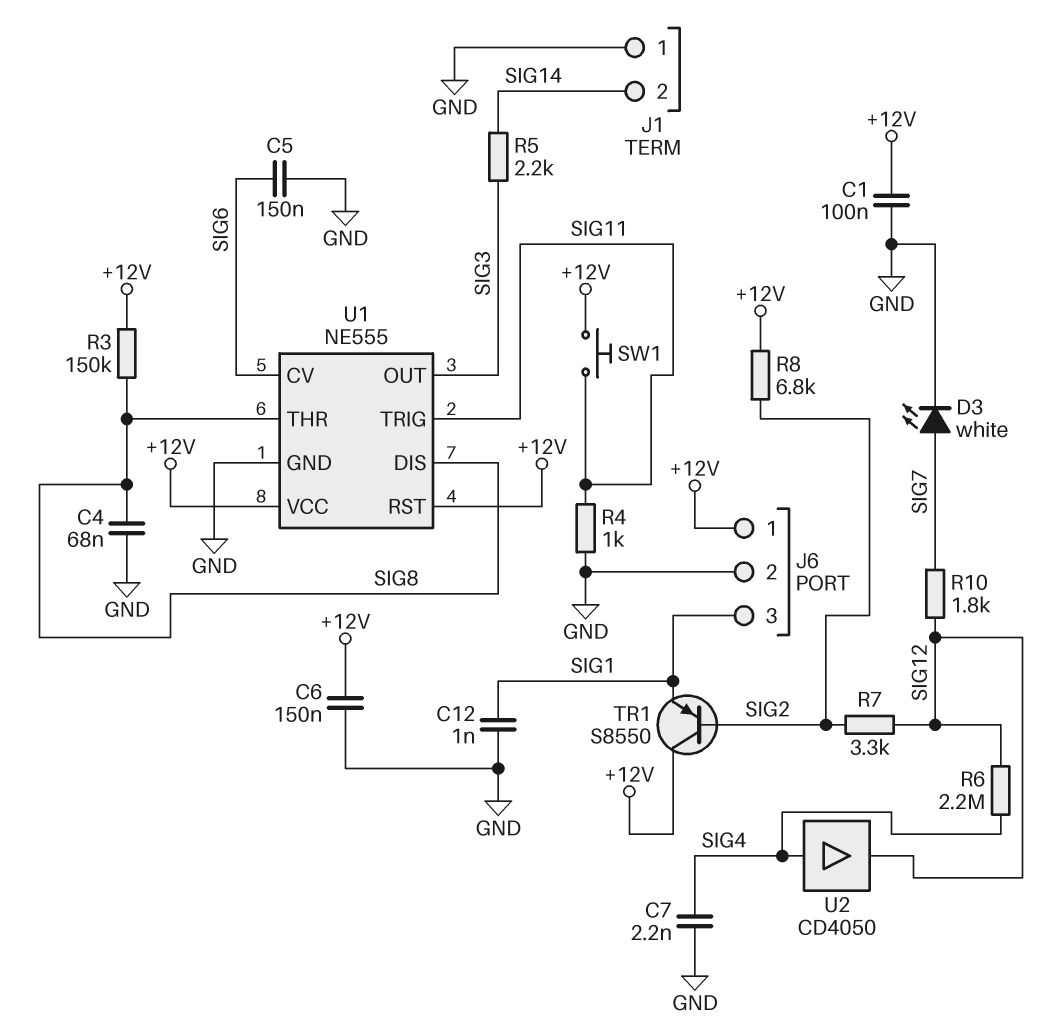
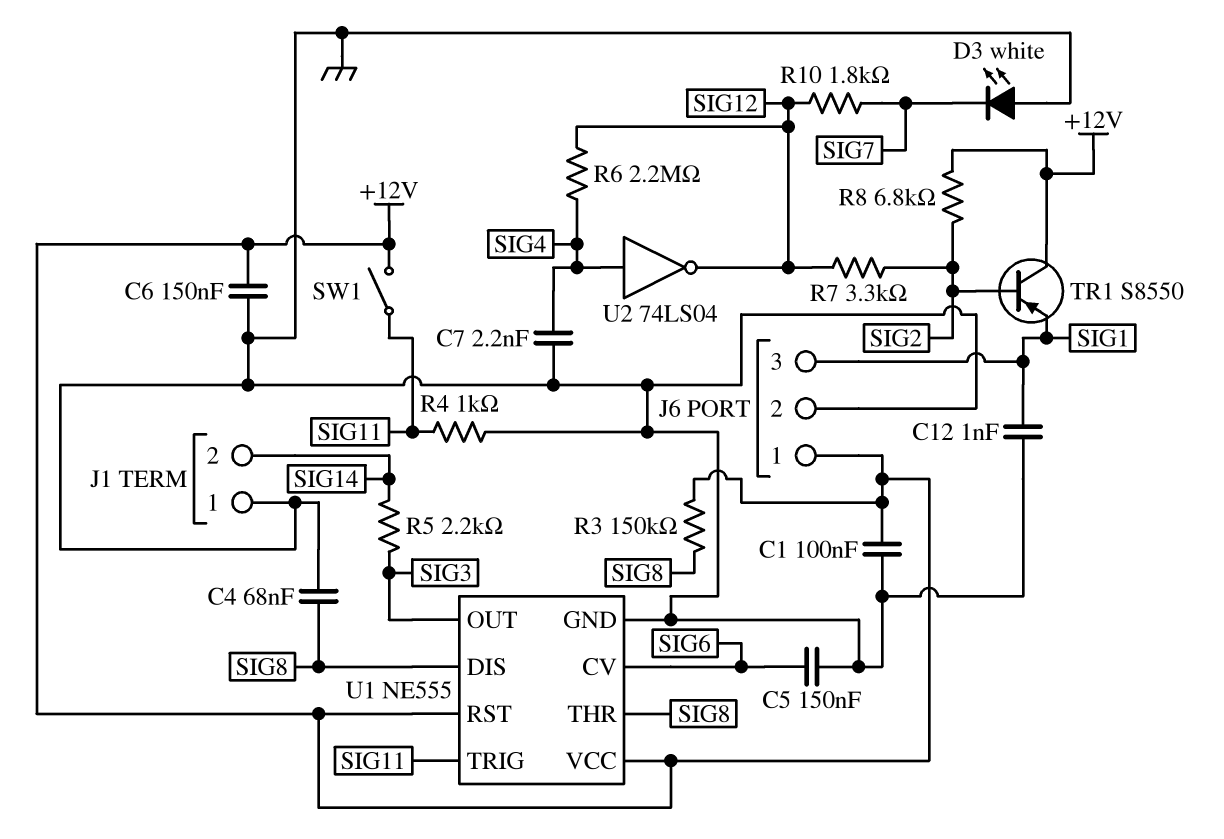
D3: LED white (A SIG7, K GND) -> LED white (A GND, K SIG7)
SW1: button (+12V, SIG11) -> switch (+12V, SIG11)
U2: buffer CD4050 (in SIG4, out SIG12) -> NOT 74LS04 (in SIG4, out SIG12)

